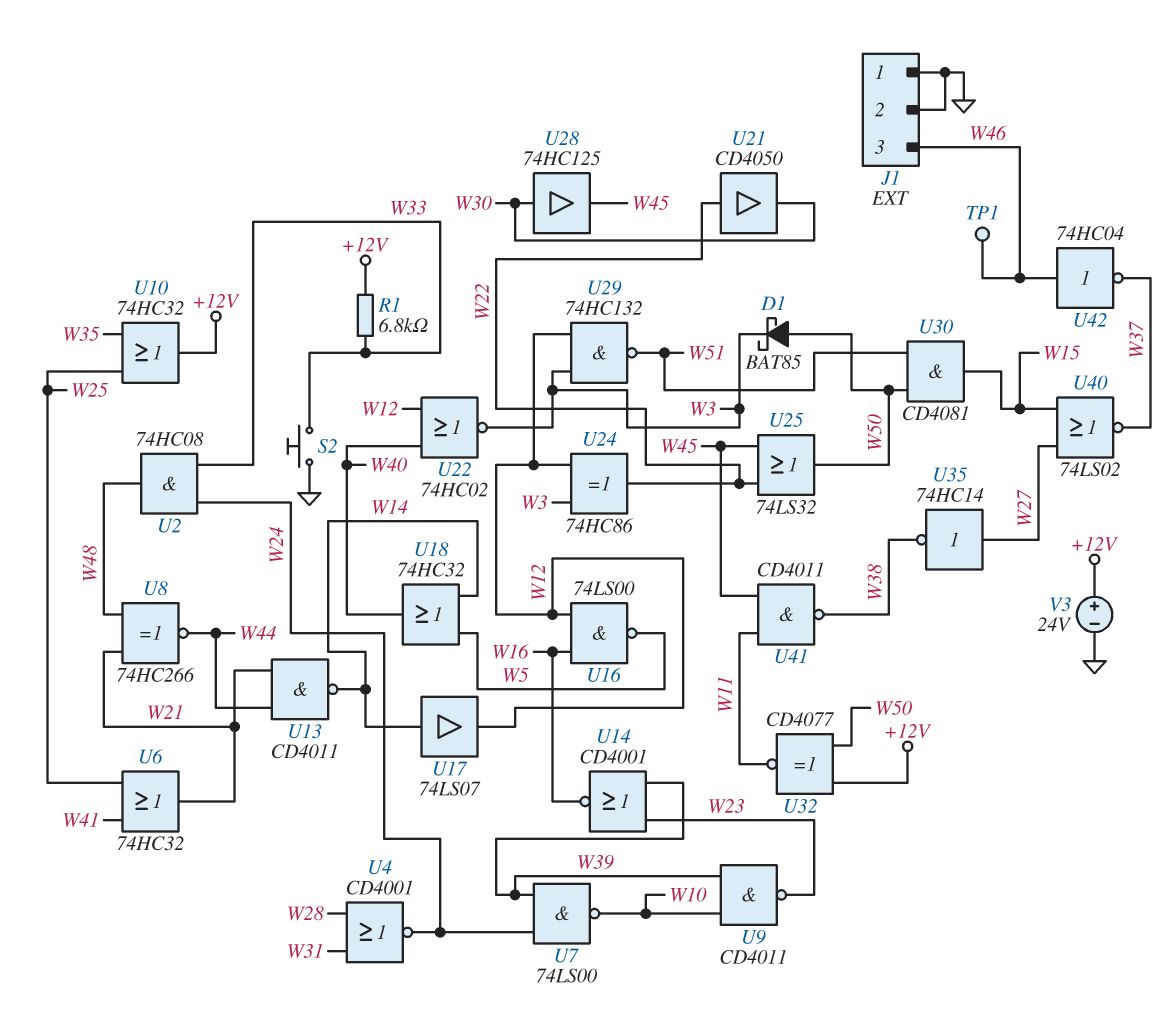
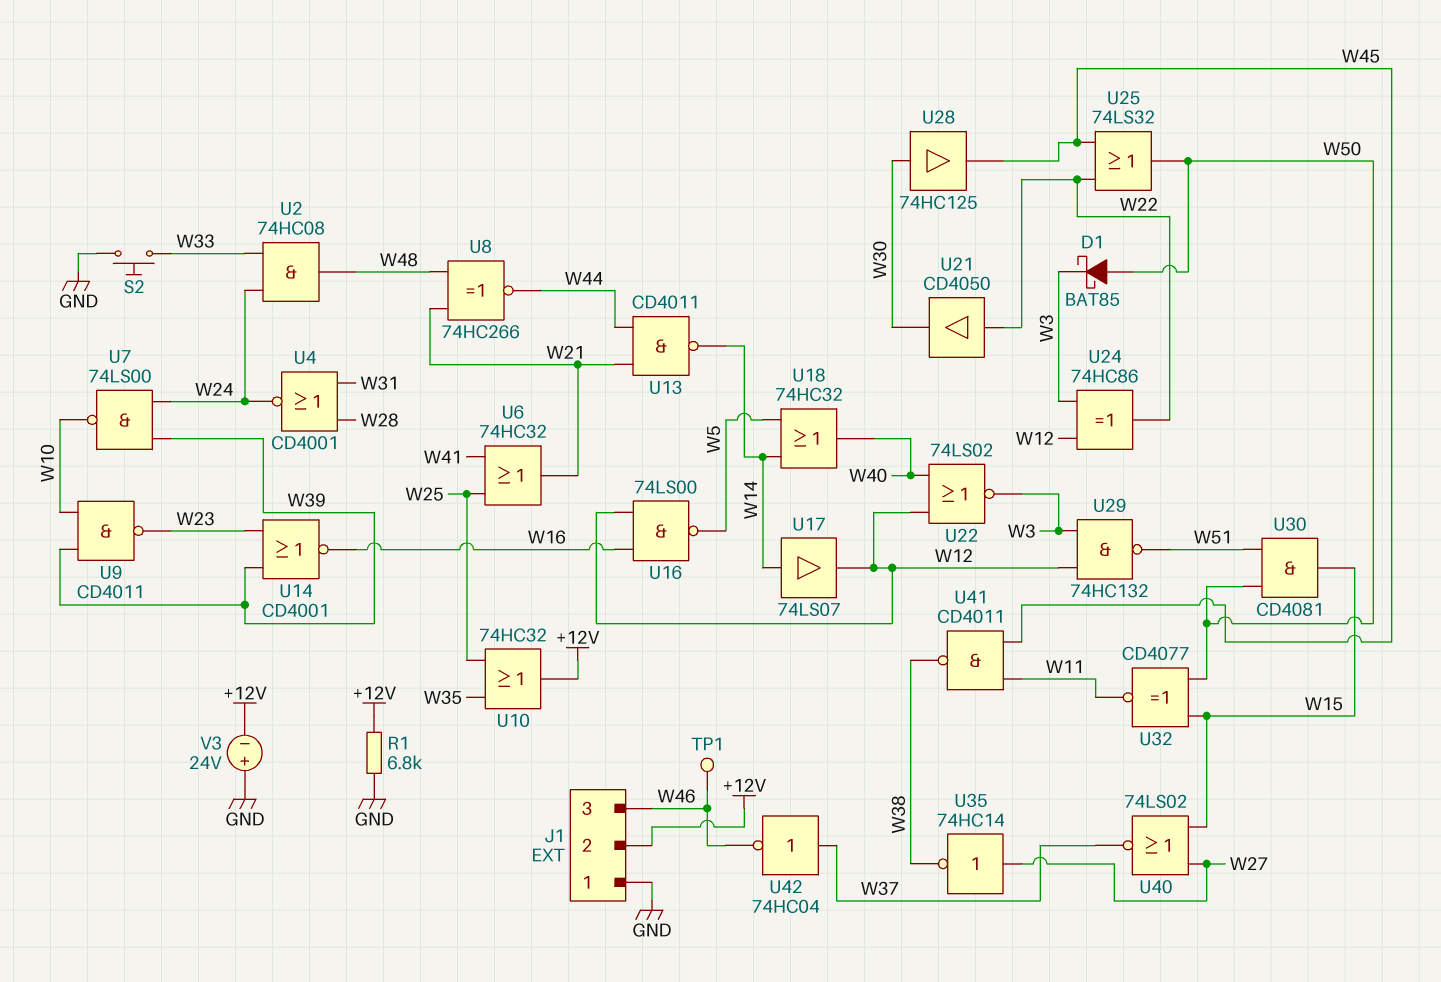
J1 pin 2: GND -> +12V
R1: 6.8k (+12V, W33) -> 6.8k (+12V, GND)
U22: NOR 74HC02 (in W12, in W40, out W3) -> NOR 74LS02 (in W12, in W40, out W3)
U32: XNOR CD4077 (in +12V, in W50, out W11) -> XNOR CD4077 (in W15, in W50, out W11)
U42: NOT 74HC04 (in W46, out W37) -> NOT 74HC04 (in W37, out W46)
V3: 24V (plus +12V, minus GND) -> 24V (plus GND, minus +12V)

